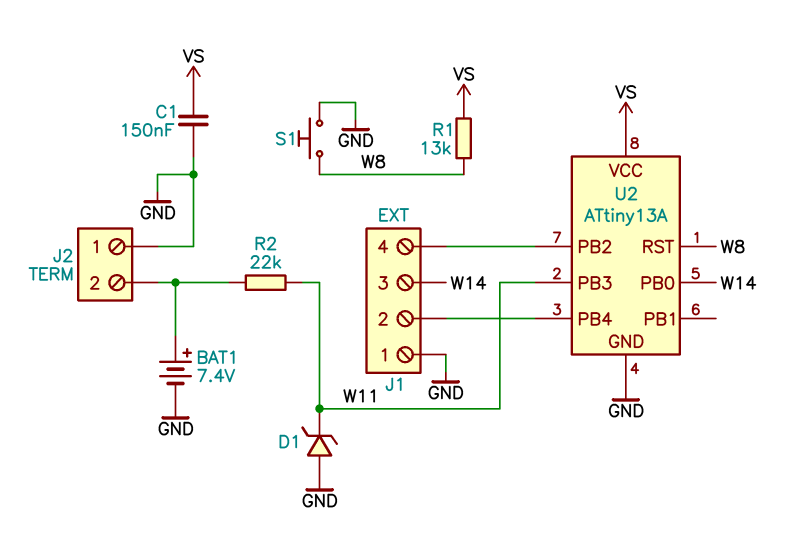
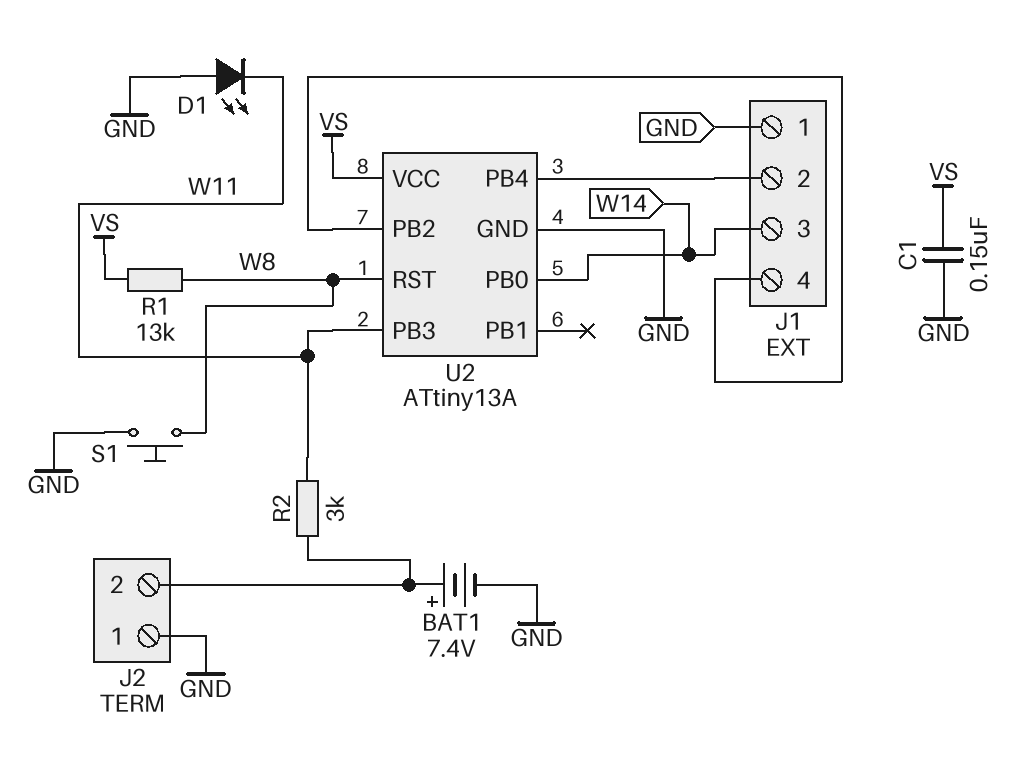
D1: zener (A GND, K W11) -> LED (A GND, K W11)
R2: 22k (J2/2, W11) -> 3k (J2/2, W11)

